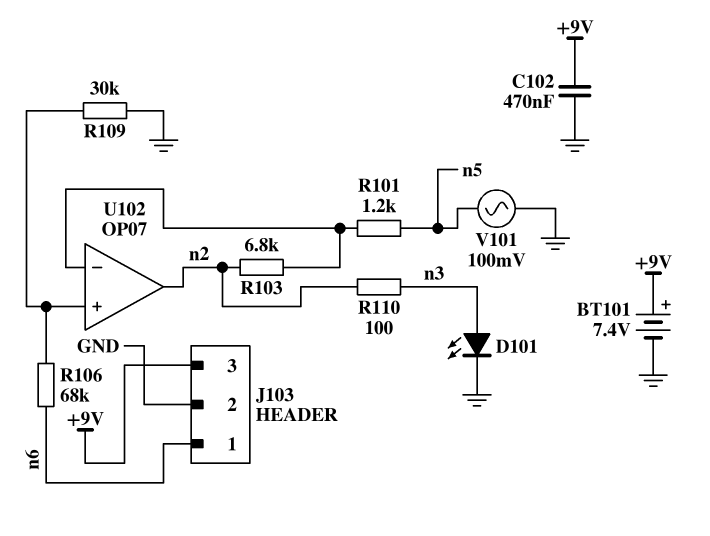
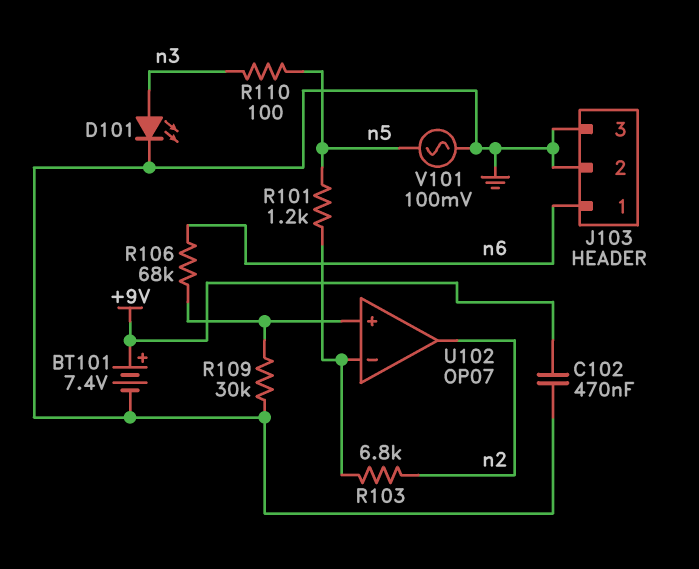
J103 pin 3: +9V -> GND
R110: 100 (n2, n3) -> 100 (n3, n5)

